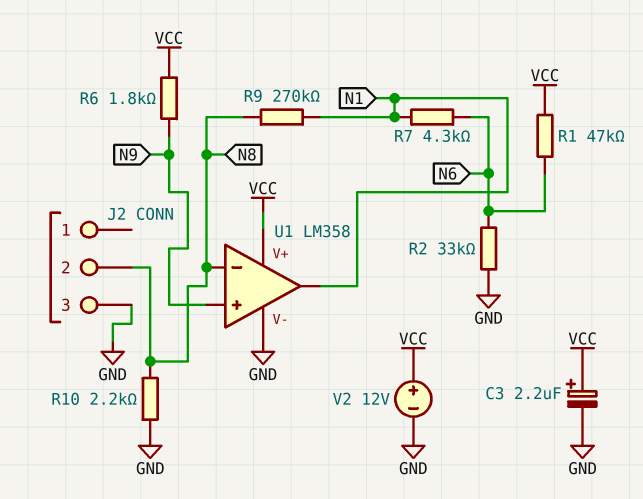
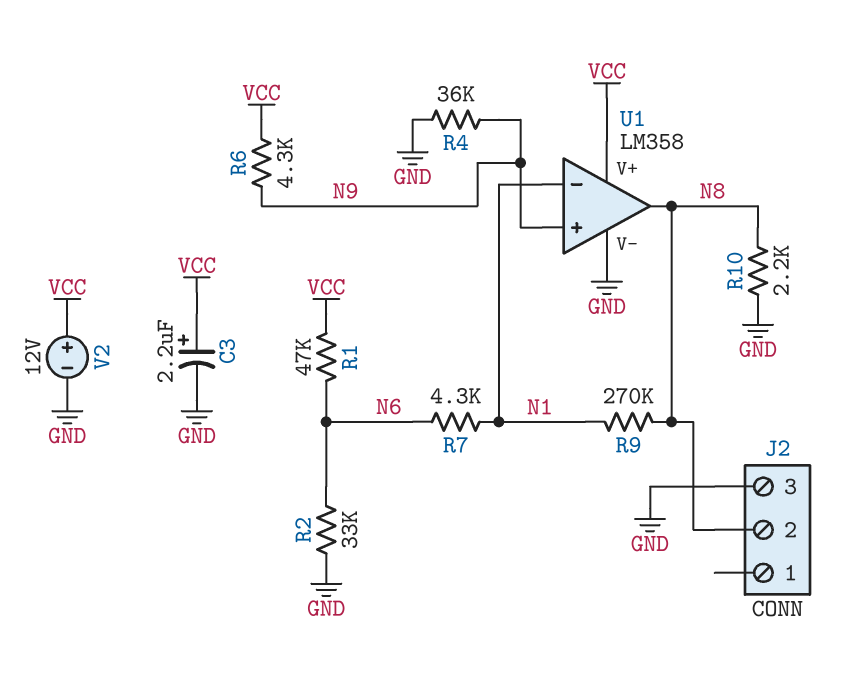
R4: none -> 36k (GND, N9)
R6: 1.8k (N9, VCC) -> 4.3k (N9, VCC)
U1 pin in-: N8 -> N1
U1 pin out: N1 -> N8

